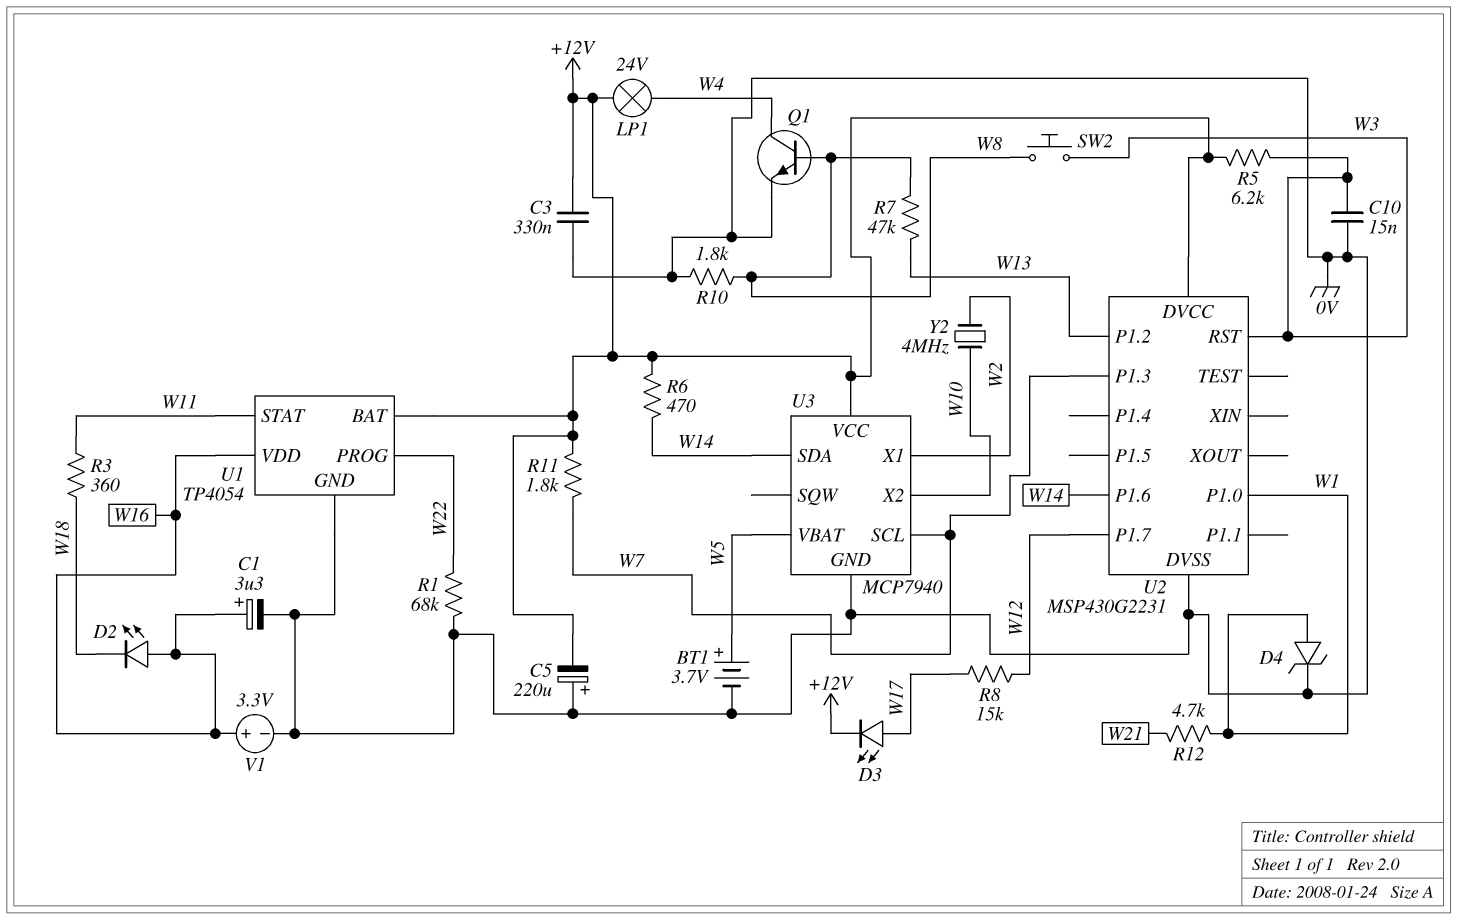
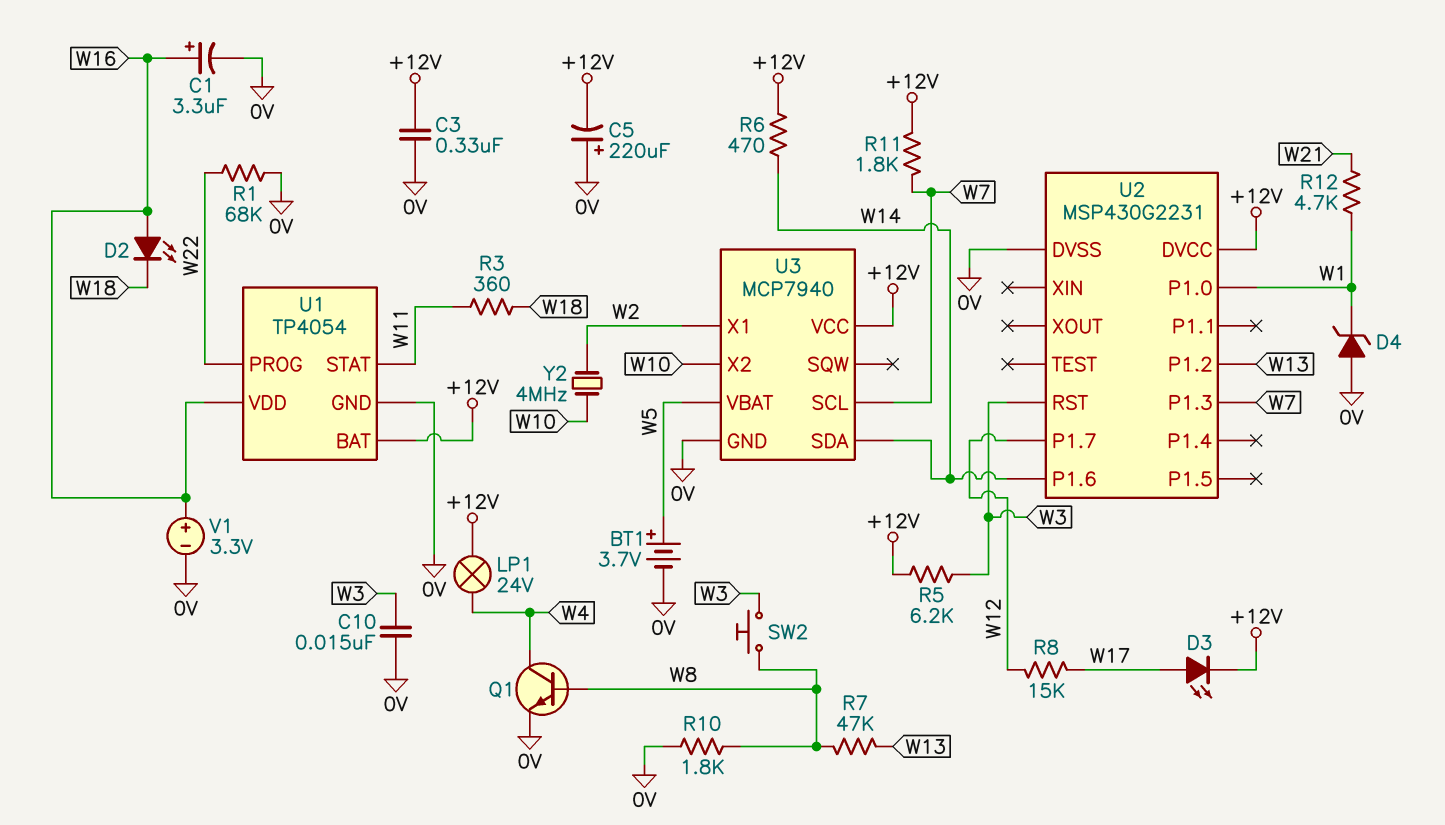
D4: zener (A W1, K 0V) -> zener (A 0V, K W1)

